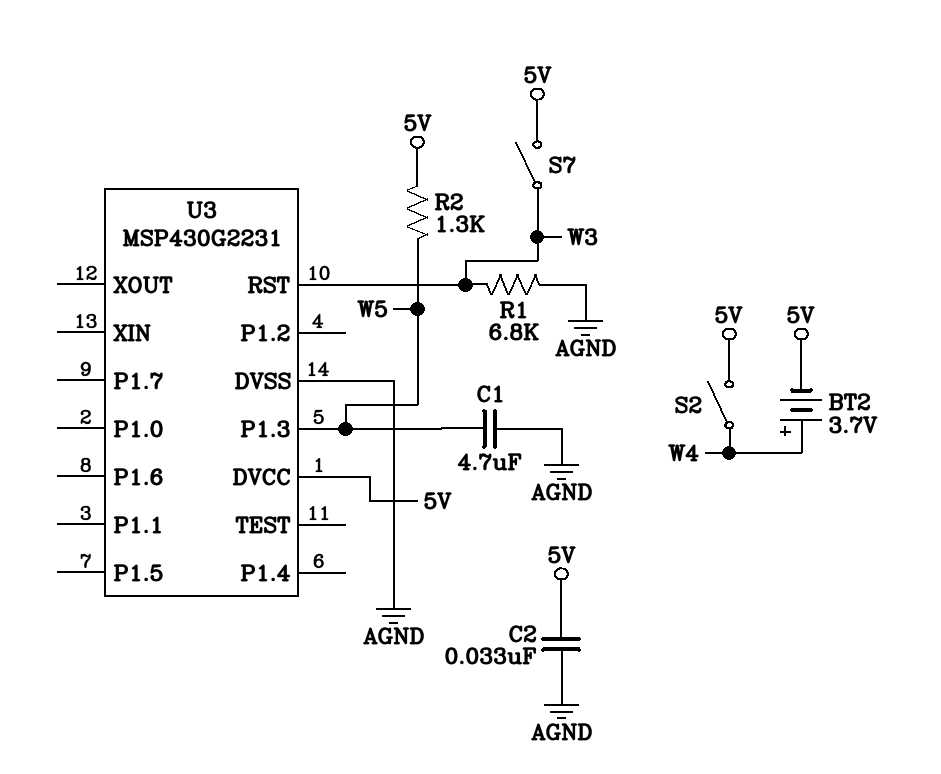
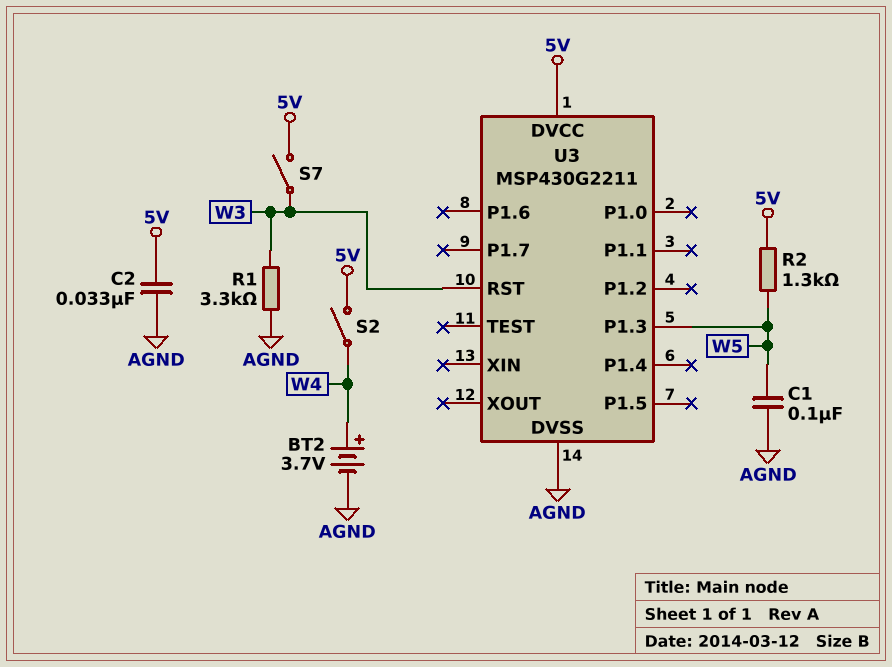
BT2: 3.7V (plus W4, minus 5V) -> 3.7V (plus W4, minus AGND)
C1: 4.7uF (AGND, W5) -> 100nF (AGND, W5)
R1: 6.8k (AGND, W3) -> 3.3k (AGND, W3)
U3: MSP430G2231 -> MSP430G2211

